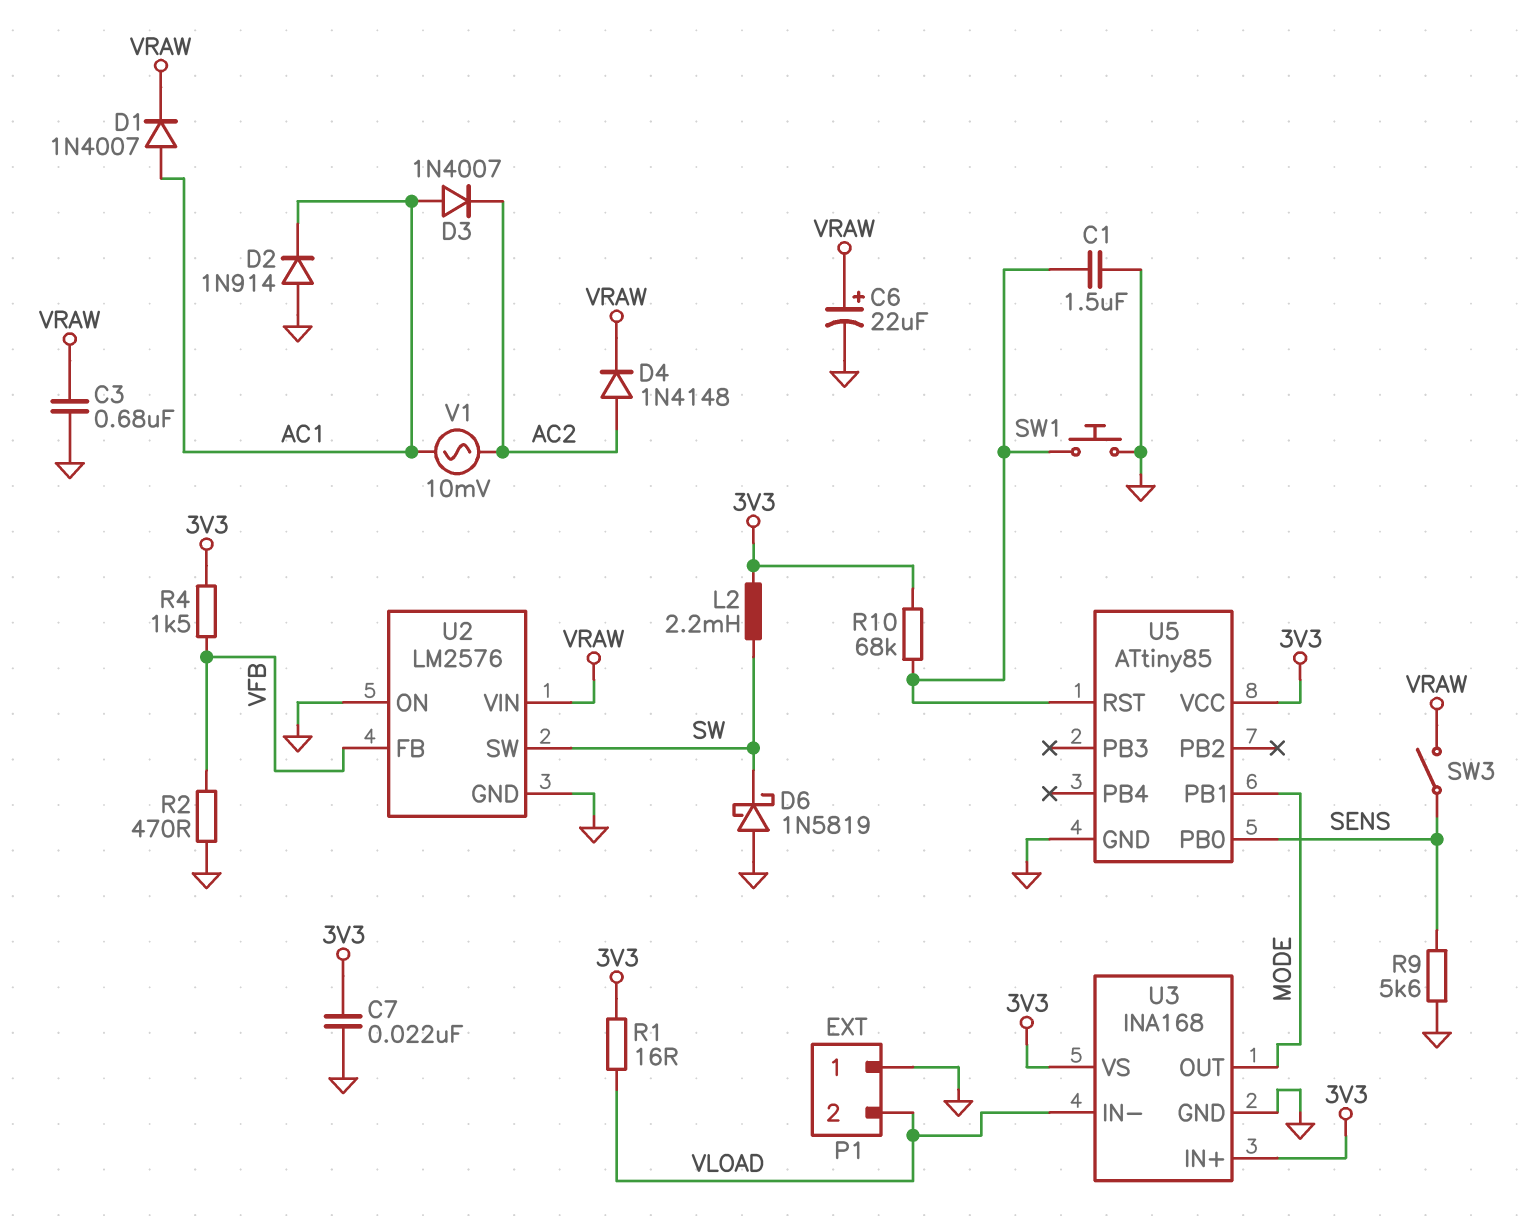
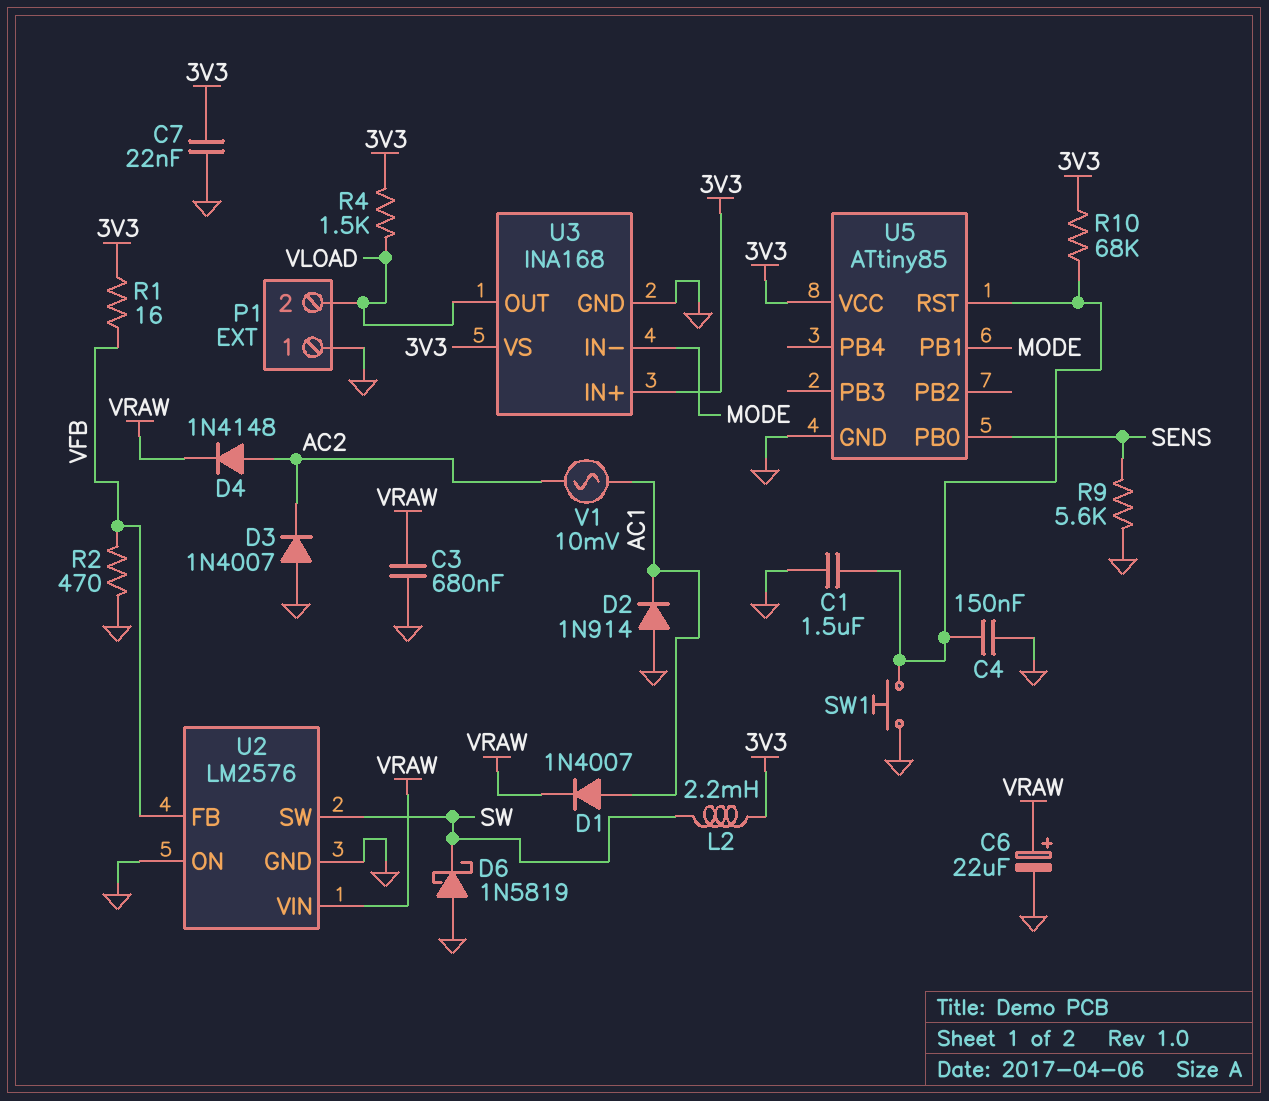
C4: none -> 150nF (GND, U5/RST)
D3: diode 1N4007 (A AC1, K AC2) -> diode 1N4007 (A GND, K AC2)
R1: 16 (3V3, VLOAD) -> 16 (3V3, VFB)
R4: 1.5k (3V3, VFB) -> 1.5k (3V3, VLOAD)
SW3: switch (SENS, VRAW) -> none
U3 pin IN-: VLOAD -> MODE
U3 pin OUT: MODE -> VLOAD

